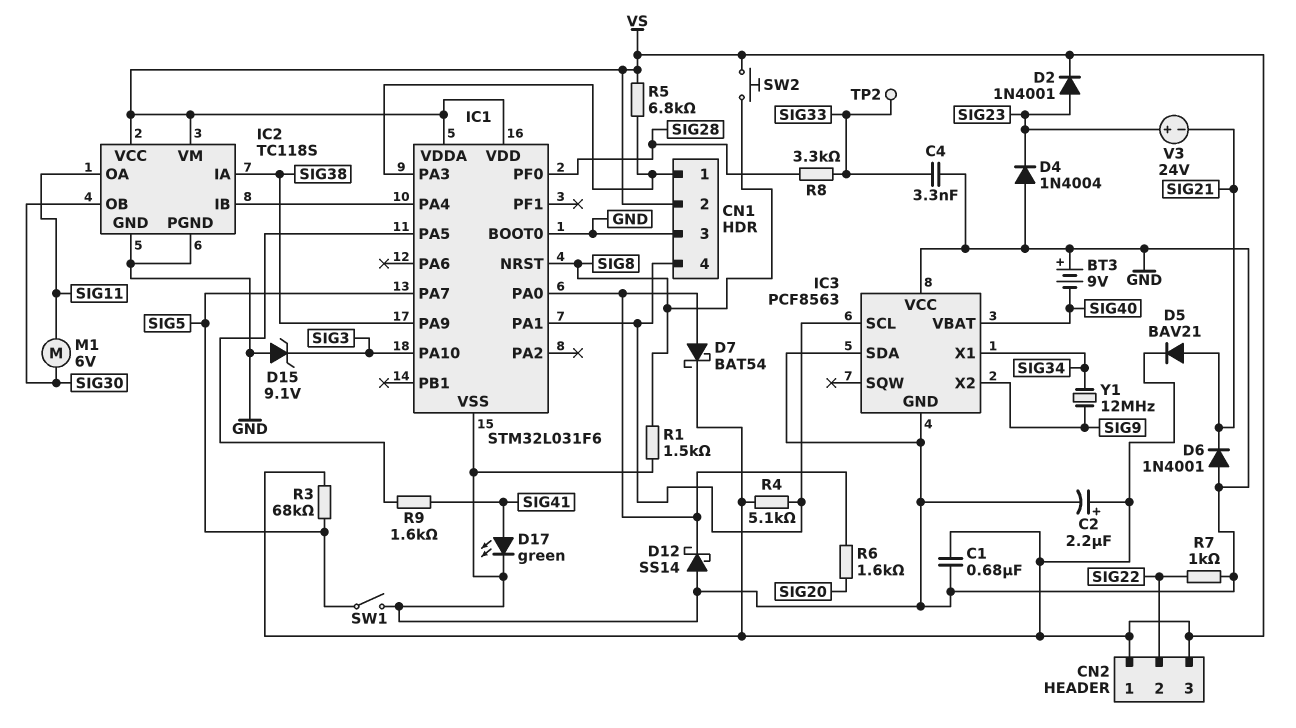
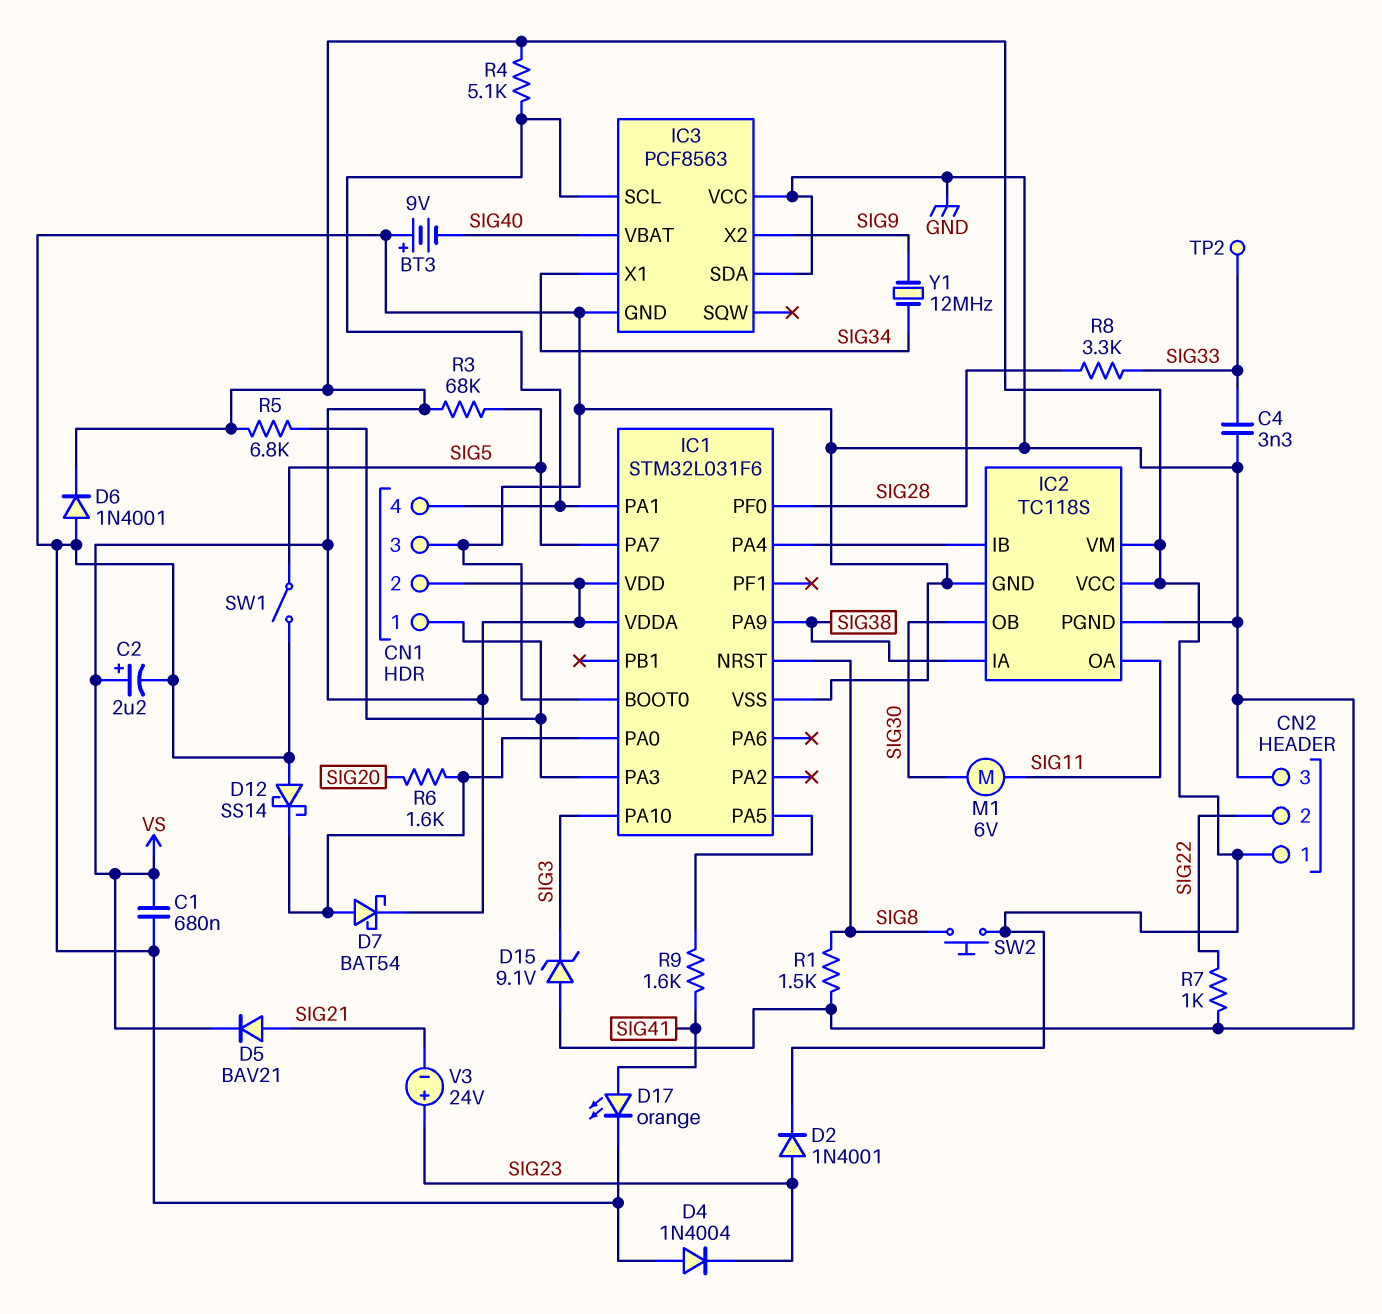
CN2 pin 3: VS -> GND
D6: diode 1N4001 (A GND, K SIG21) -> diode 1N4001 (A GND, K VS)
D17: LED green (A SIG41, K GND) -> LED orange (A SIG41, K GND)

